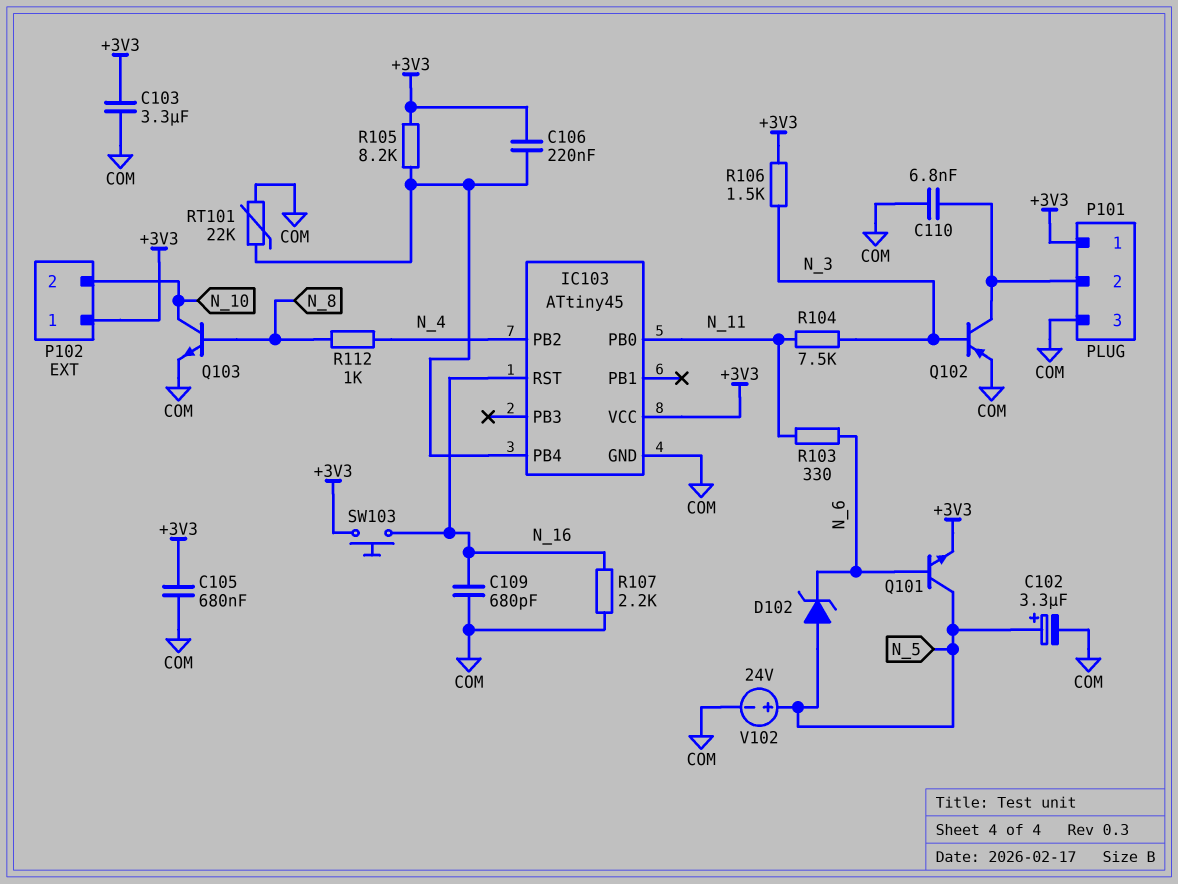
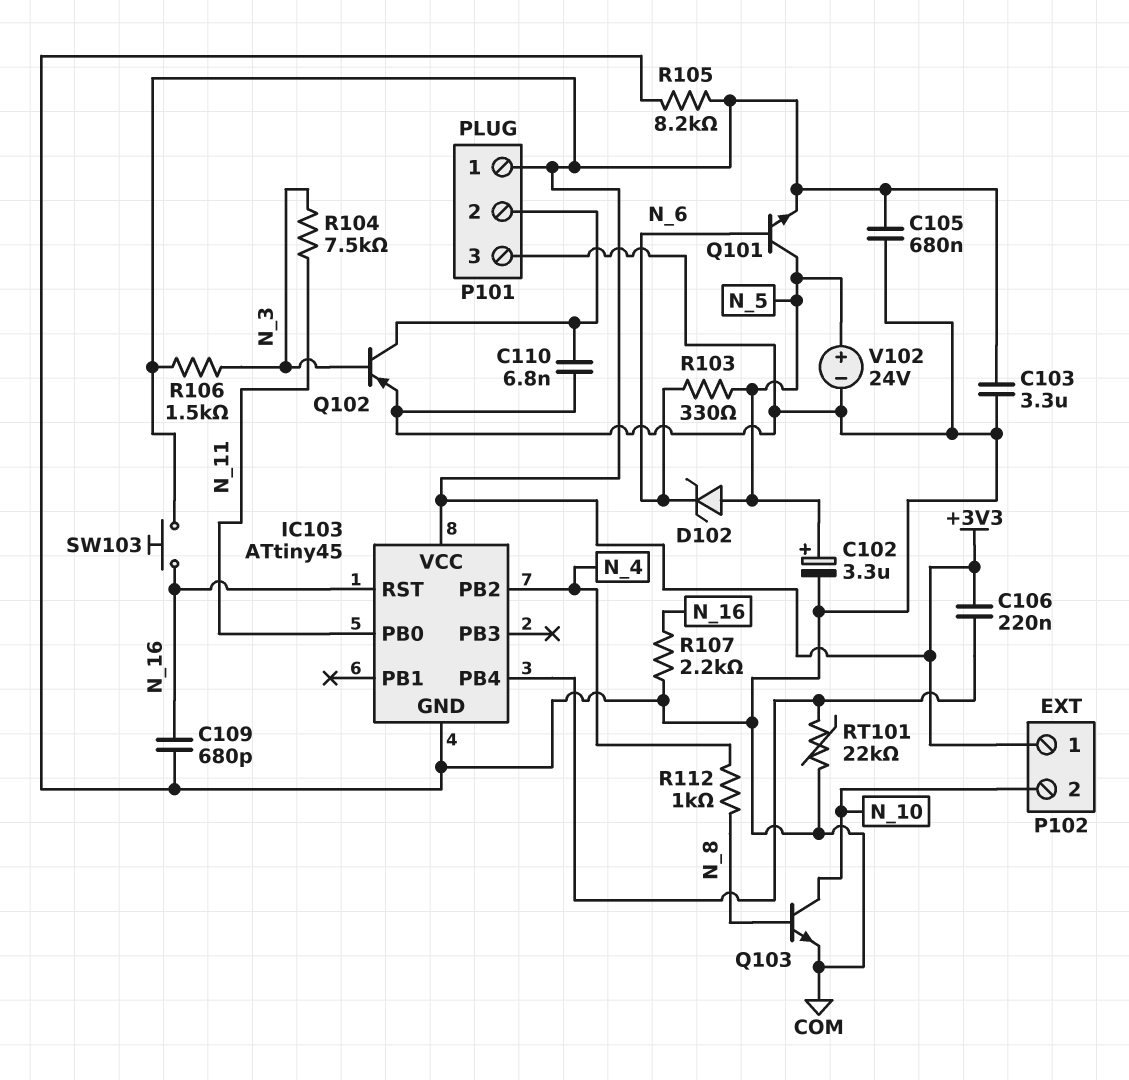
R103: 330 (N_6, N_11) -> 330 (N_5, N_6)
R105: 8.2k (+3V3, IC103/PB4) -> 8.2k (+3V3, COM)

